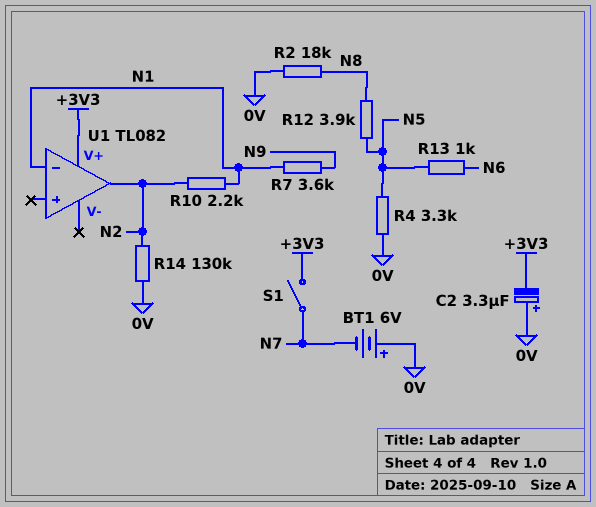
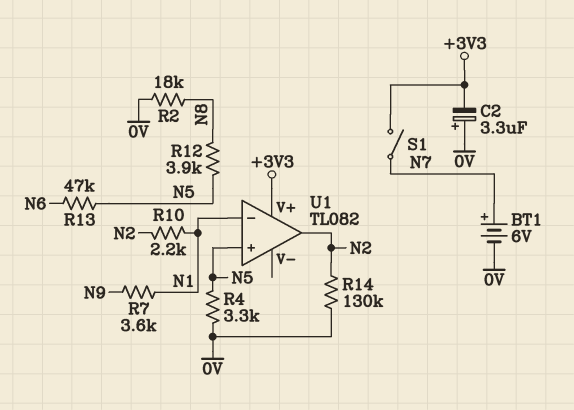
BT1: 6V (plus 0V, minus N7) -> 6V (plus N7, minus 0V)
R13: 1k (N5, N6) -> 47k (N5, N6)
U1 pin in+: none -> N5

